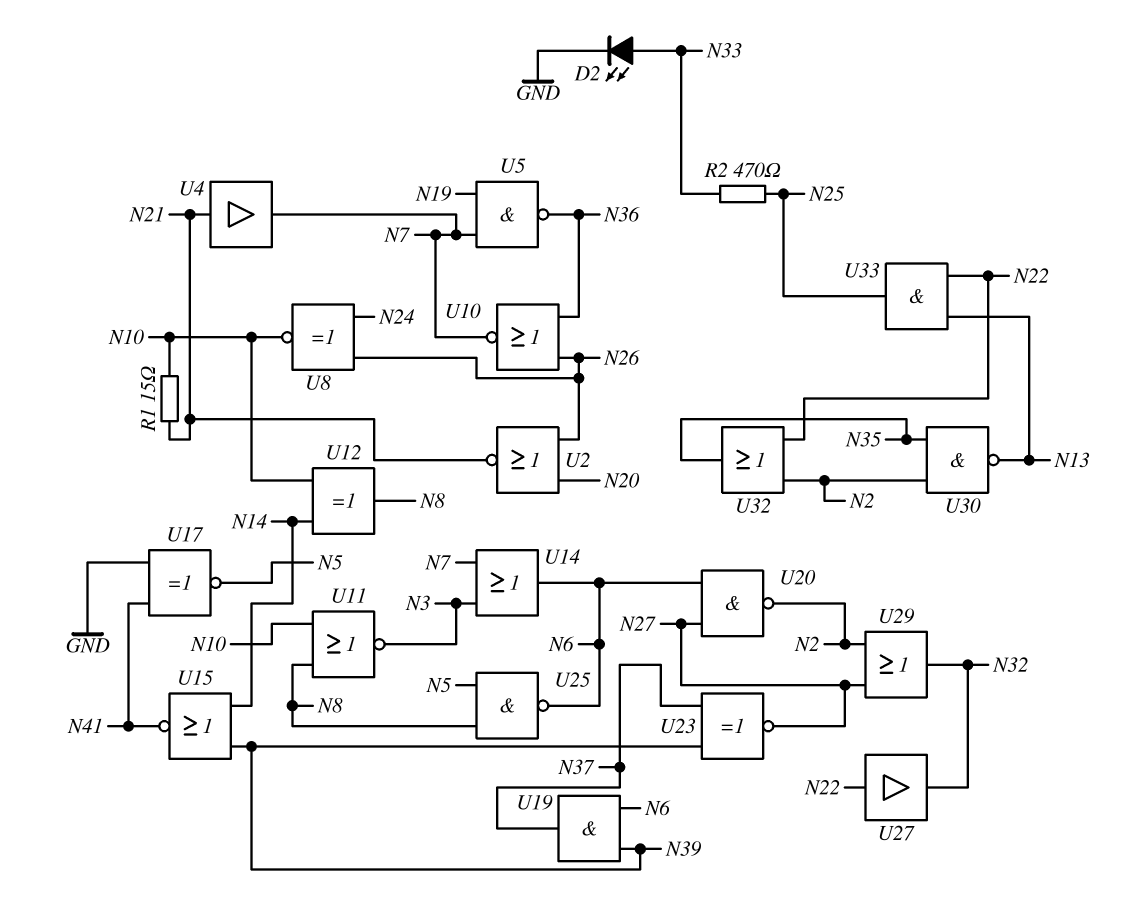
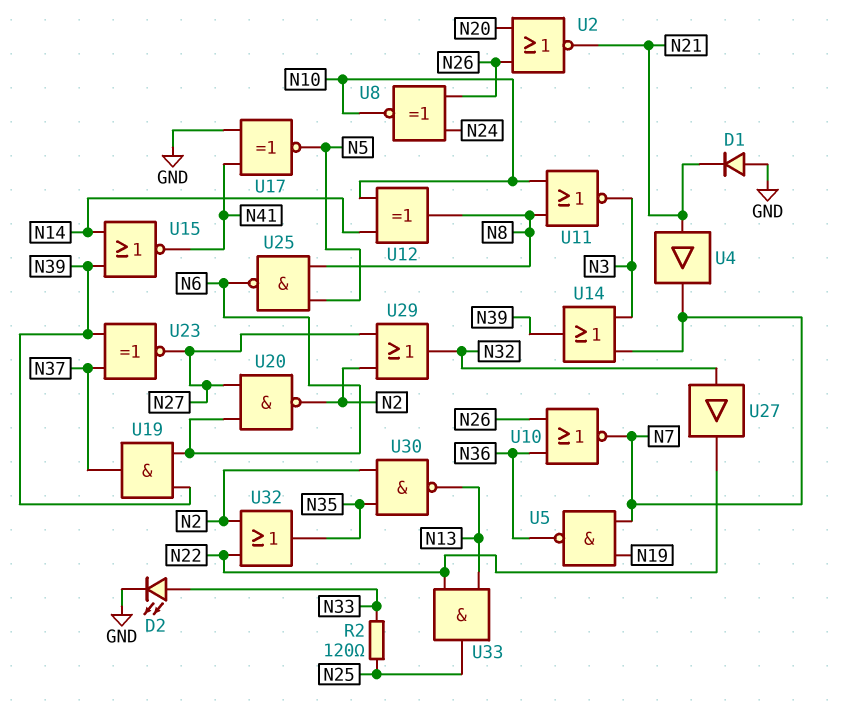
D1: none -> diode (A GND, K N21)
R1: 15 (N10, N21) -> none
R2: 470 (N25, N33) -> 120 (N25, N33)
U14: OR (in N3, in N7, out N6) -> OR (in N3, in N7, out N39)
U27: buffer (in N22, out N32) -> buffer (in N32, out N22)

